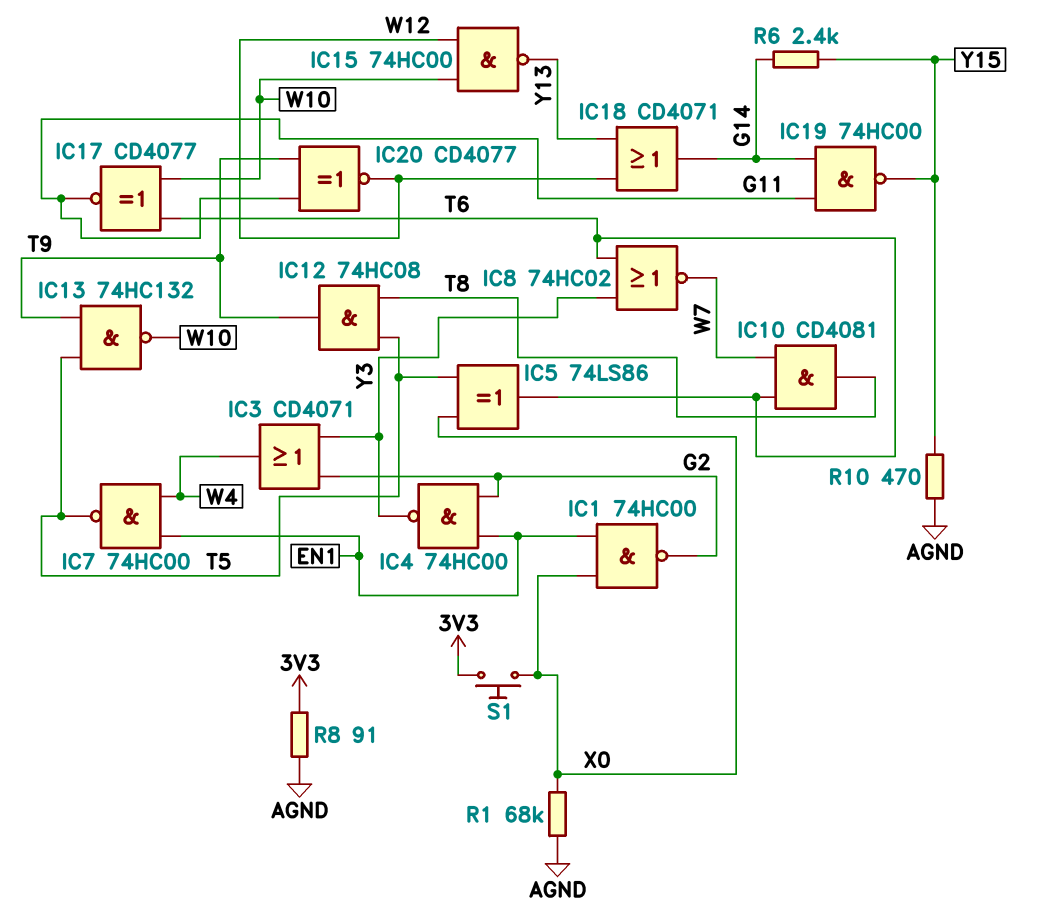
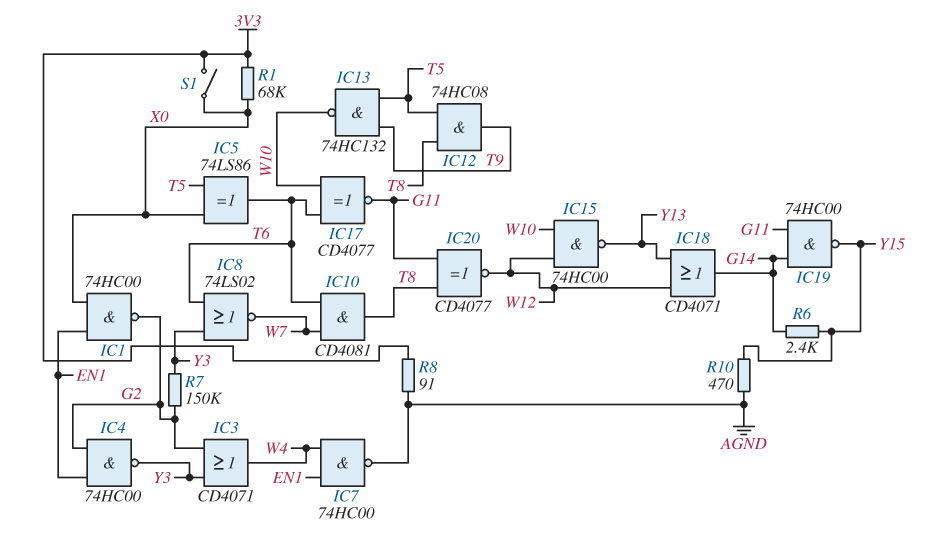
IC7: NAND 74HC00 (in EN1, in W4, out T5) -> NAND 74HC00 (in EN1, in W4, out AGND)
IC8: NOR 74HC02 (in T6, in Y3, out W7) -> NOR 74LS02 (in T6, in Y3, out W7)
IC20: XNOR CD4077 (in G11, in T9, out W12) -> XNOR CD4077 (in G11, in T8, out W12)
R1: 68k (AGND, X0) -> 68k (3V3, X0)
R7: none -> 150k (G2, Y3)
S1: button (3V3, X0) -> switch (3V3, X0)

